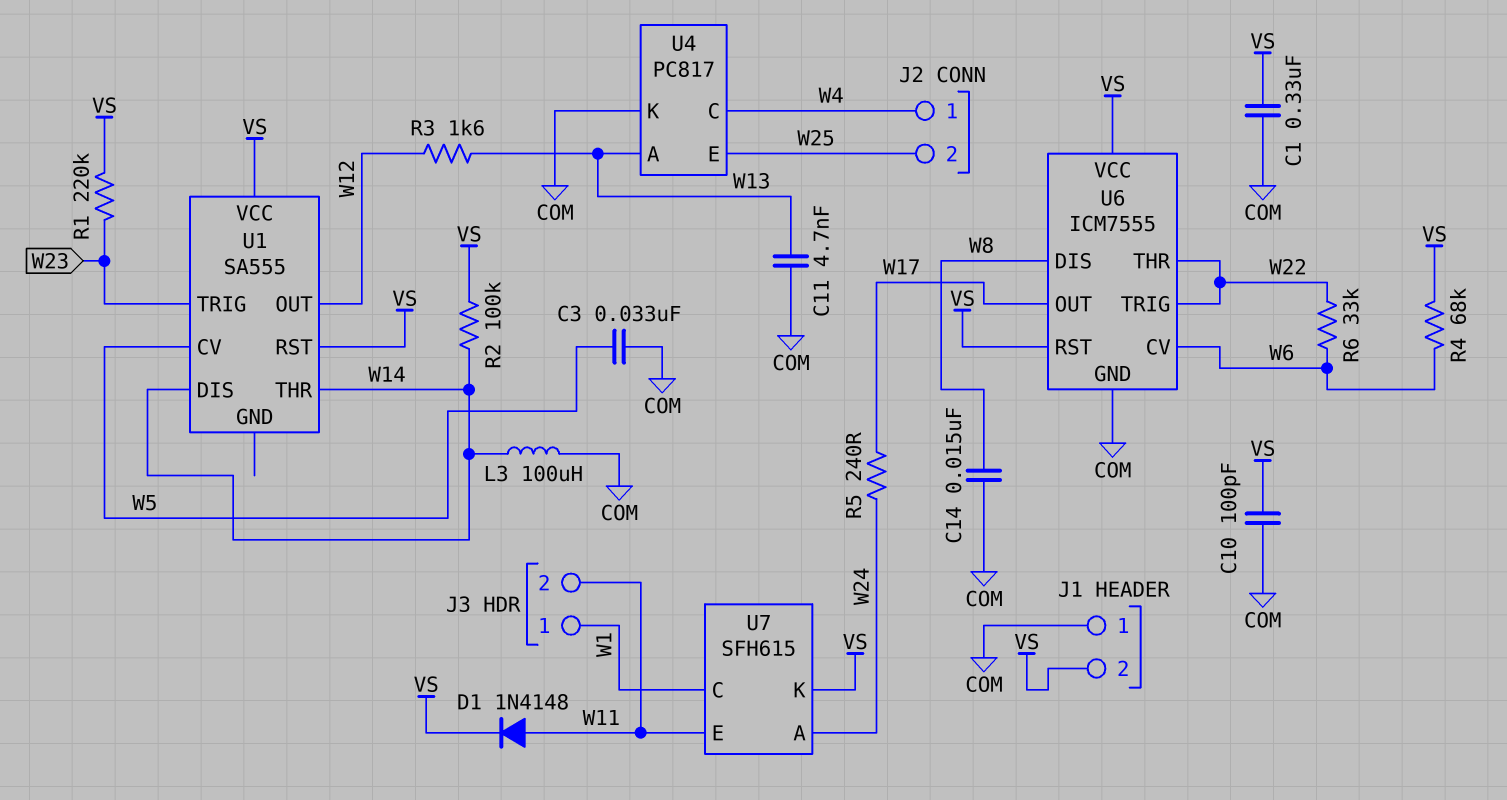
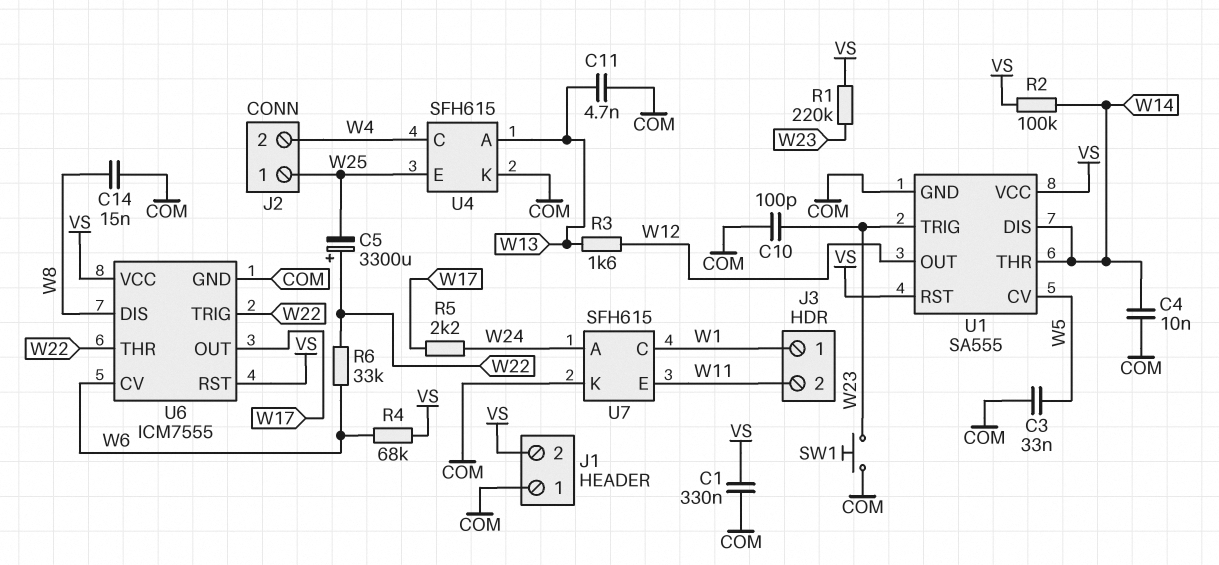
C4: none -> 10nF (COM, W14)
C5: none -> 3300uF (plus W22, minus W25)
C10: 100pF (COM, VS) -> 100pF (COM, W23)
D1: diode 1N4148 (A W11, K VS) -> none
J2 pin 1: W4 -> W25
J2 pin 2: W25 -> W4
L3: 100uH (COM, W14) -> none
R5: 240 (W17, W24) -> 2.2k (W17, W24)
SW1: none -> button (COM, W23)
U1 pin GND: none -> COM
U4: PC817 -> SFH615
U7 pin K: VS -> COM

